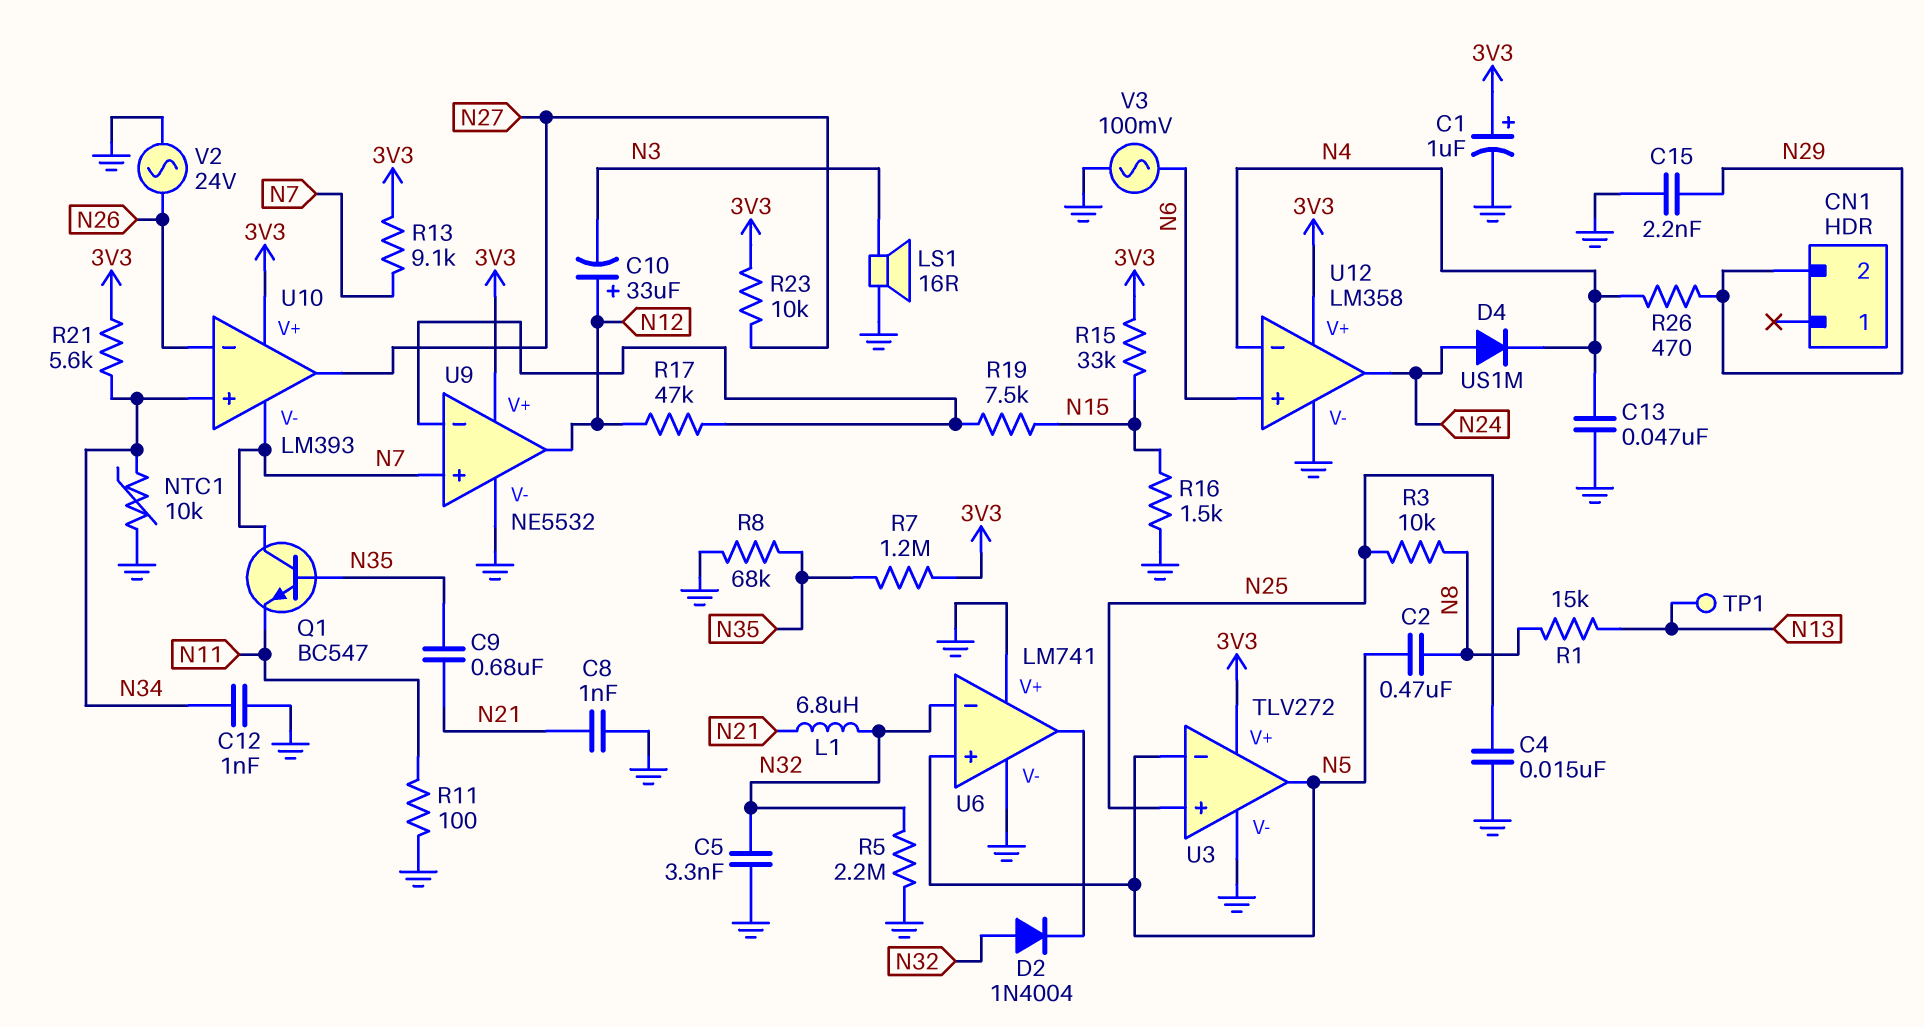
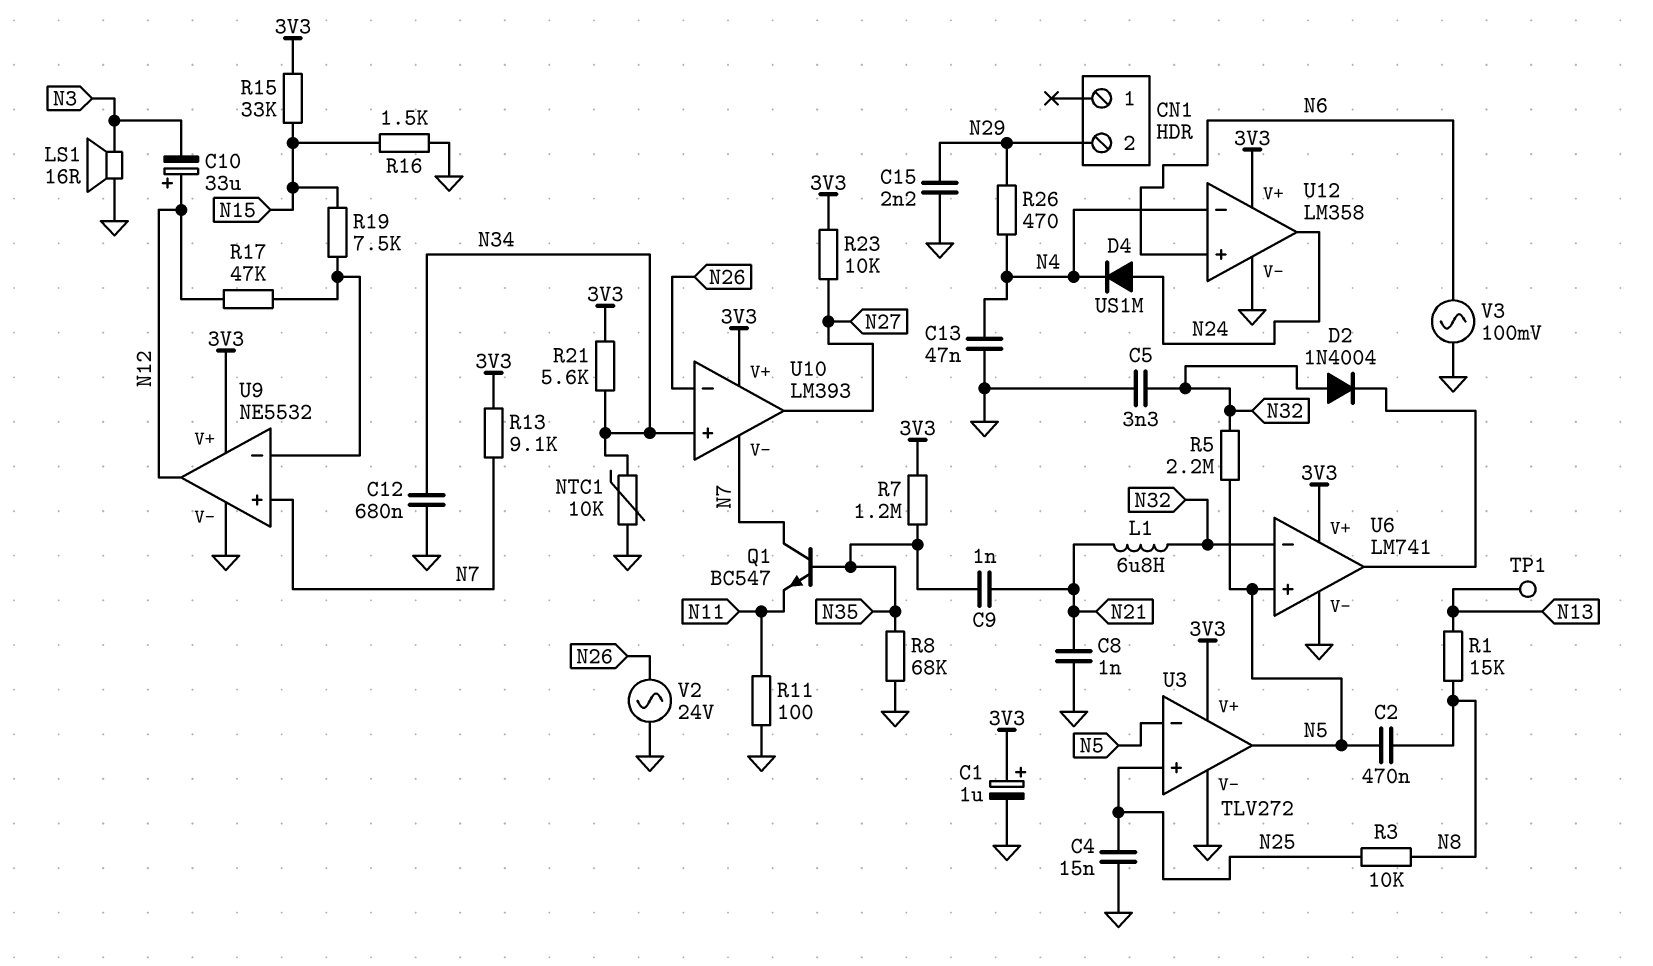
C9: 680nF (N21, N35) -> 1nF (N21, N35)
C12: 1nF (GND, N34) -> 680nF (GND, N34)
R5: 2.2M (GND, N32) -> 2.2M (N5, N32)
U6 pin V+: GND -> 3V3

